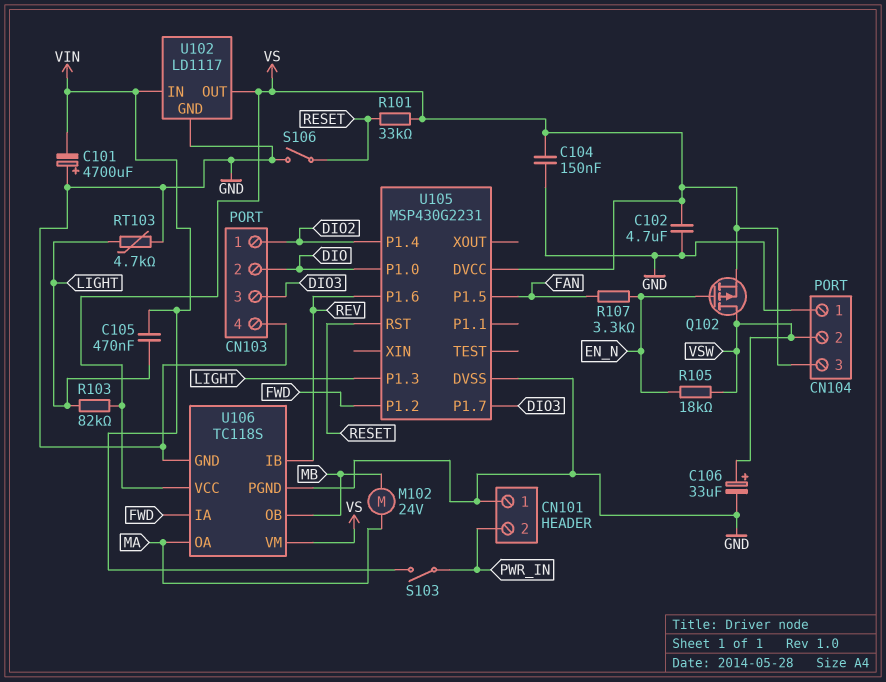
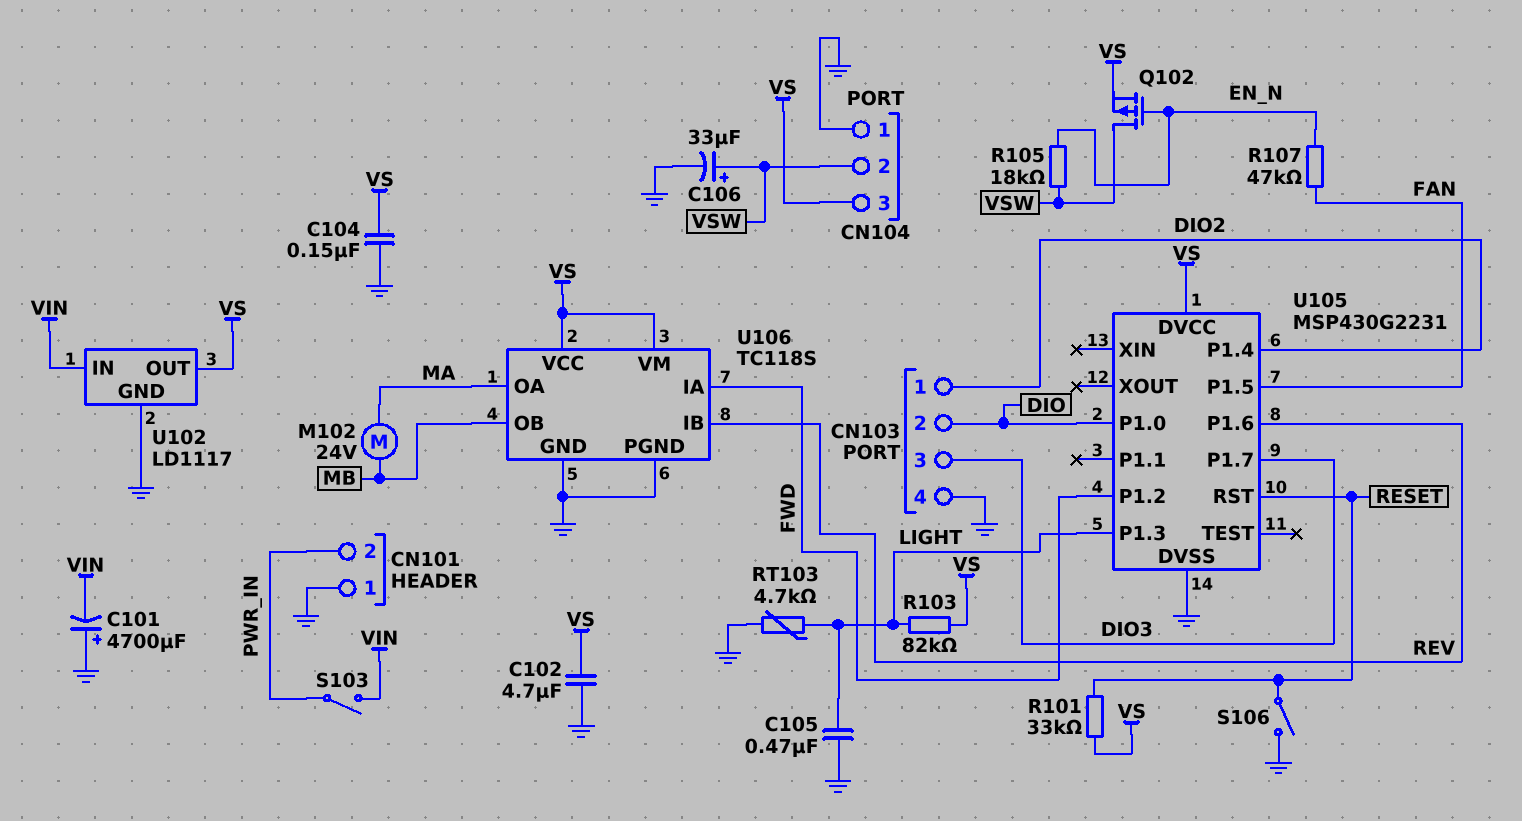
C105: 470nF (LIGHT, VIN) -> 470nF (GND, LIGHT)
R107: 3.3k (EN_N, FAN) -> 47k (EN_N, FAN)

